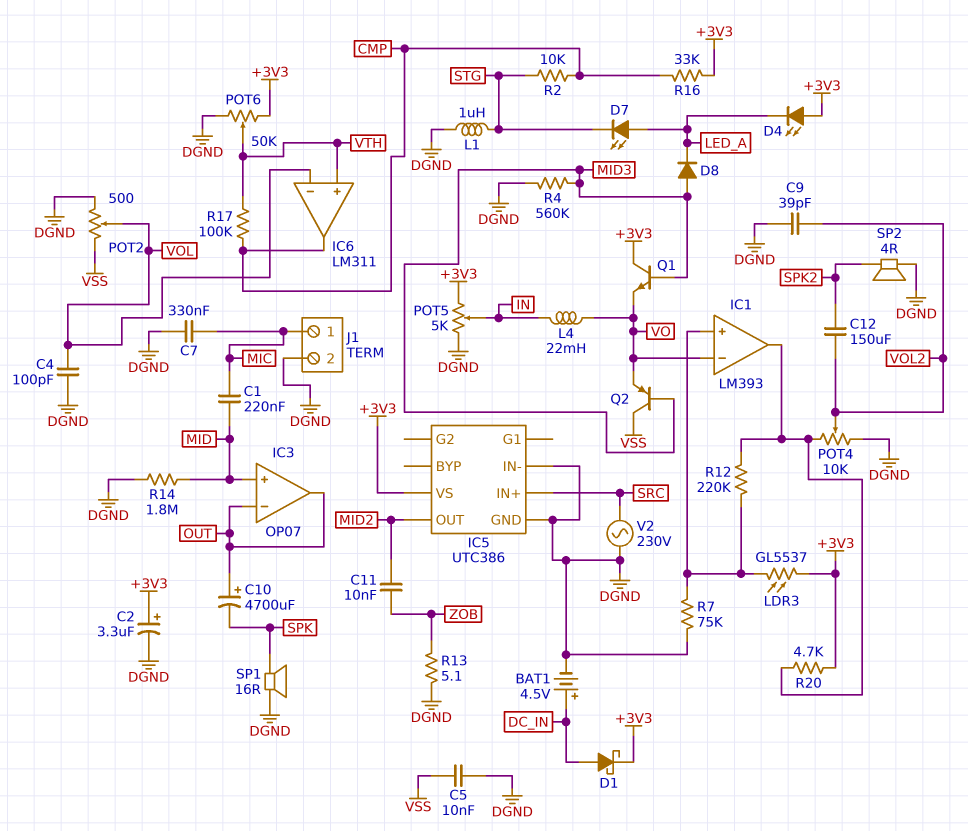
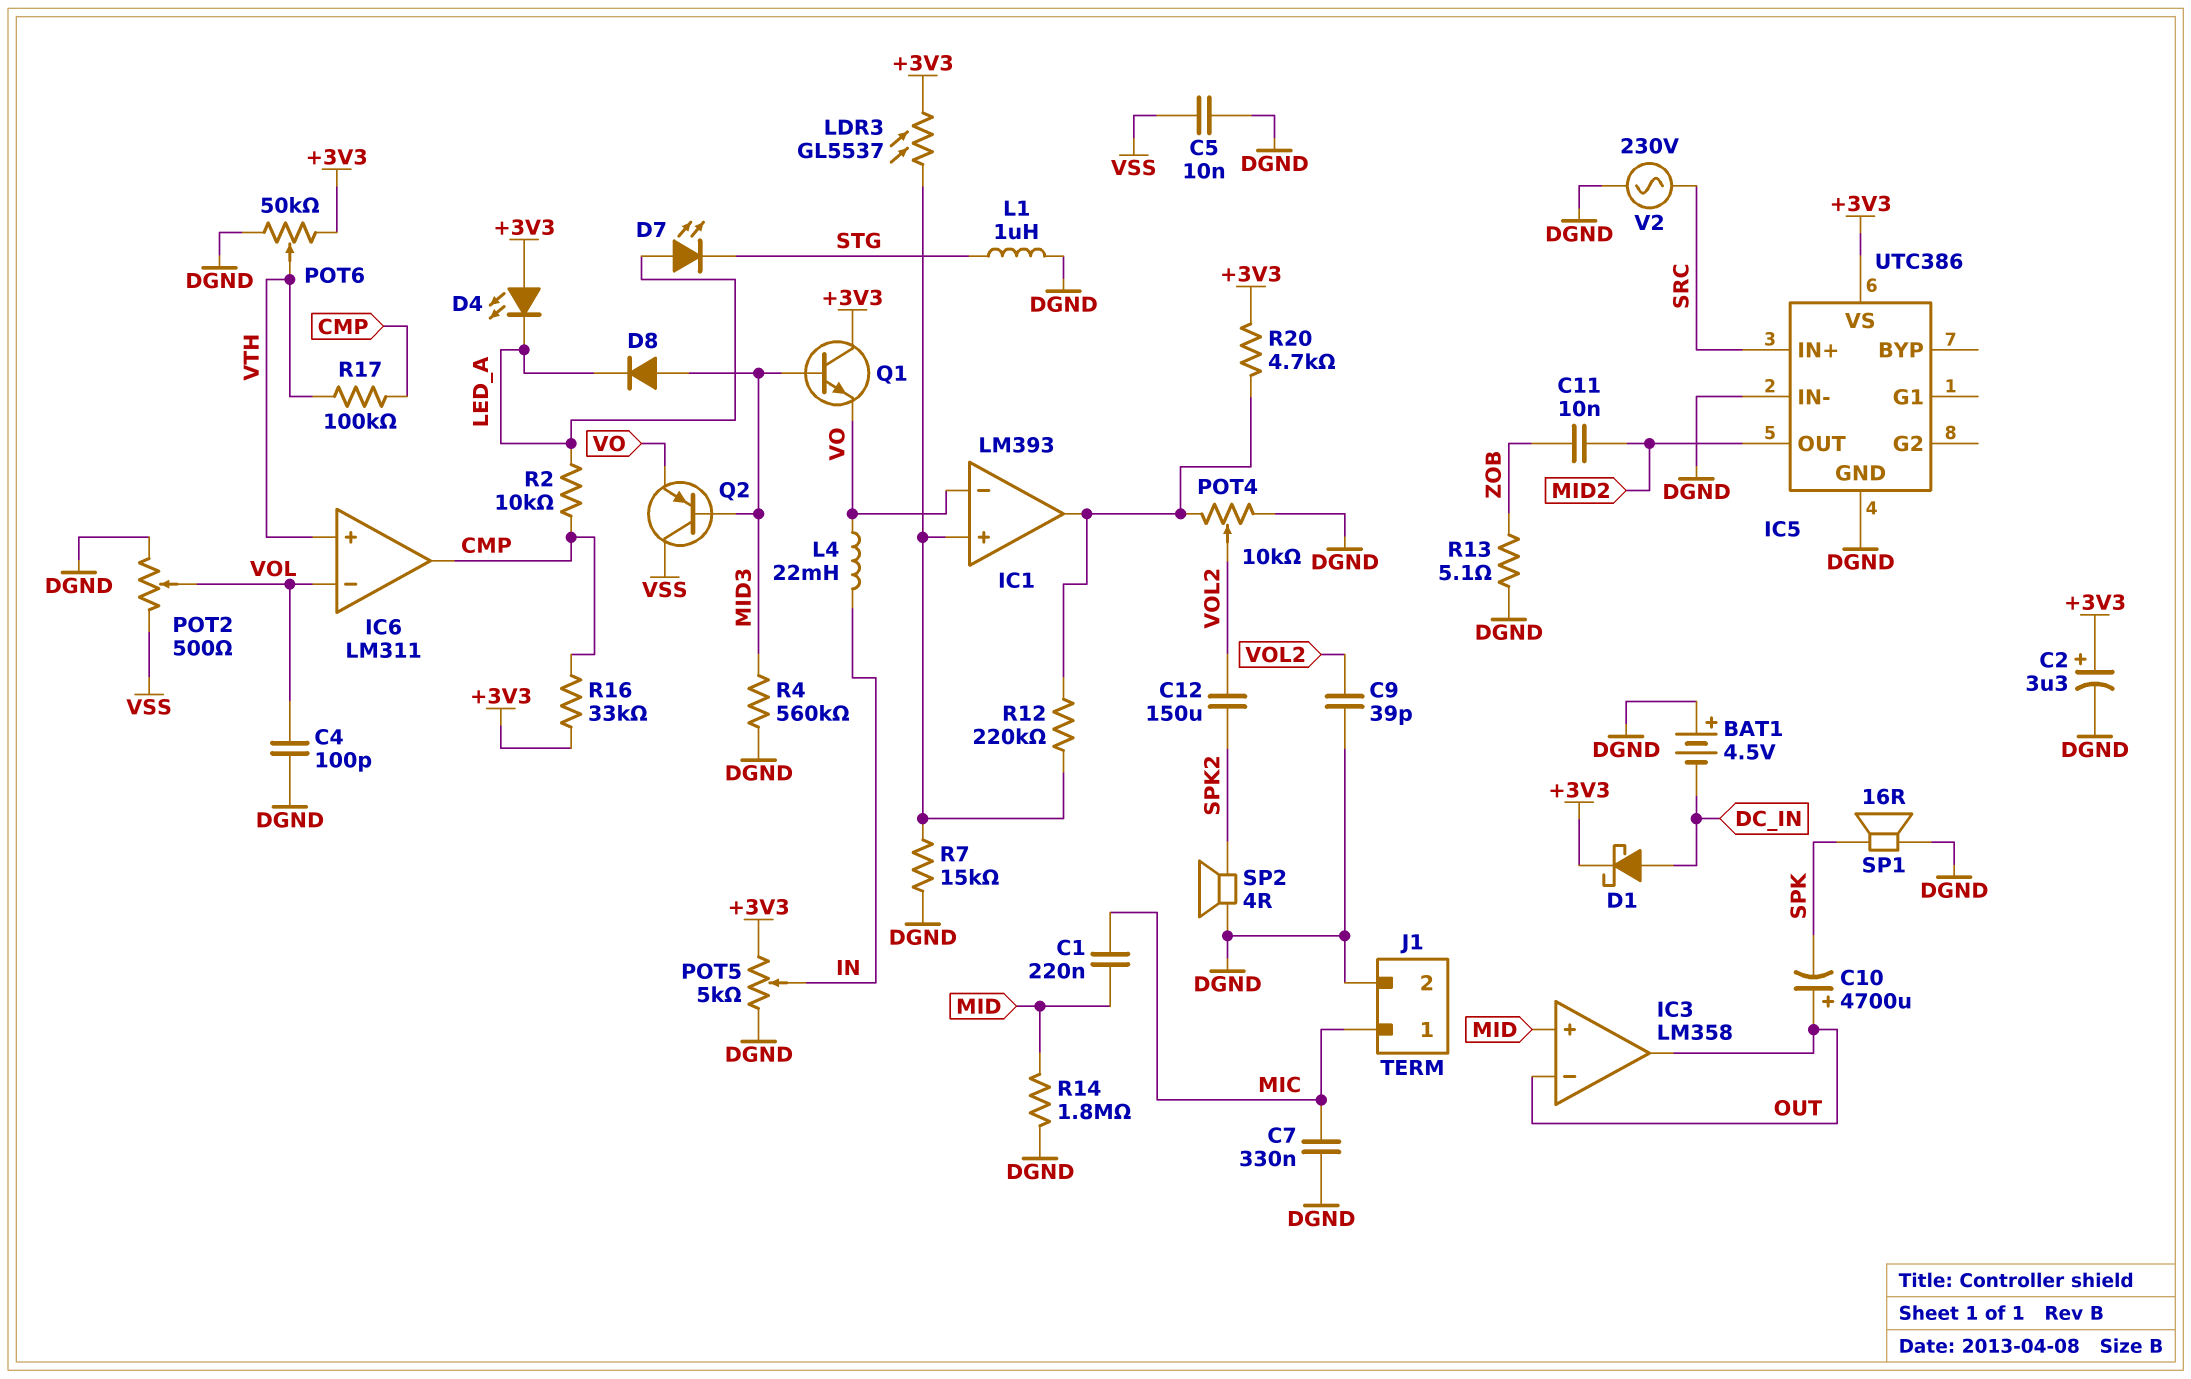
BAT1: 4.5V (plus DC_IN, minus DGND) -> 4.5V (plus DGND, minus DC_IN)
IC3: OP07 -> LM358
R2: 10k (CMP, STG) -> 10k (CMP, LED_A)
R7: 75k (DGND, IC1/in+) -> 15k (DGND, IC1/in+)

